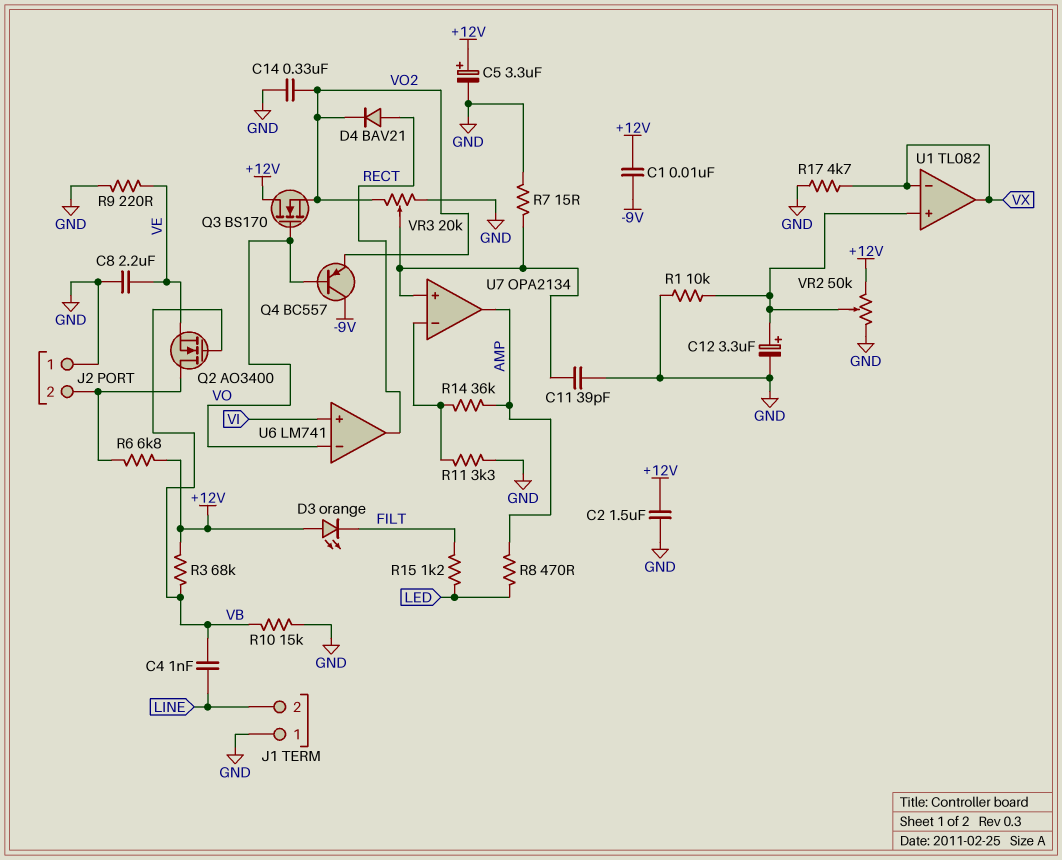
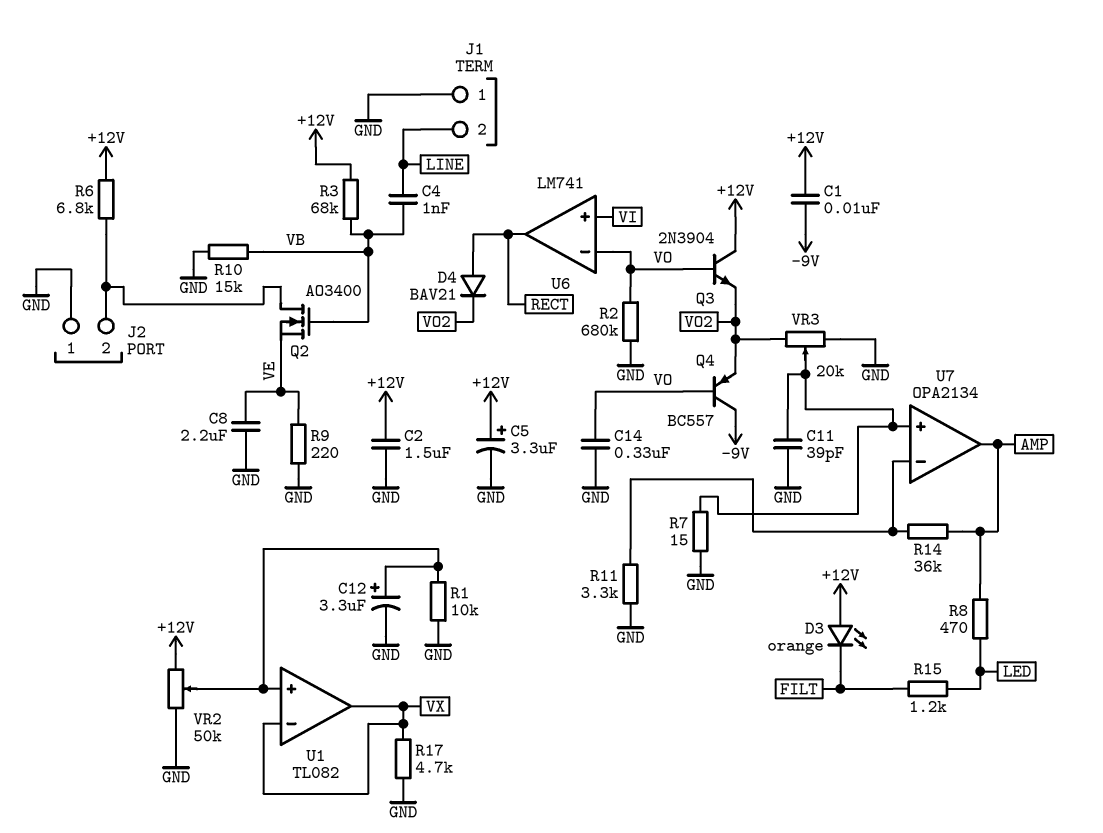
C14: 330nF (GND, VO2) -> 330nF (GND, VO)
Q3: NMOS BS170 (G VO, D +12V, S VO2) -> NPN 2N3904 (B VO, C +12V, E VO2)
R2: none -> 680k (GND, VO)

